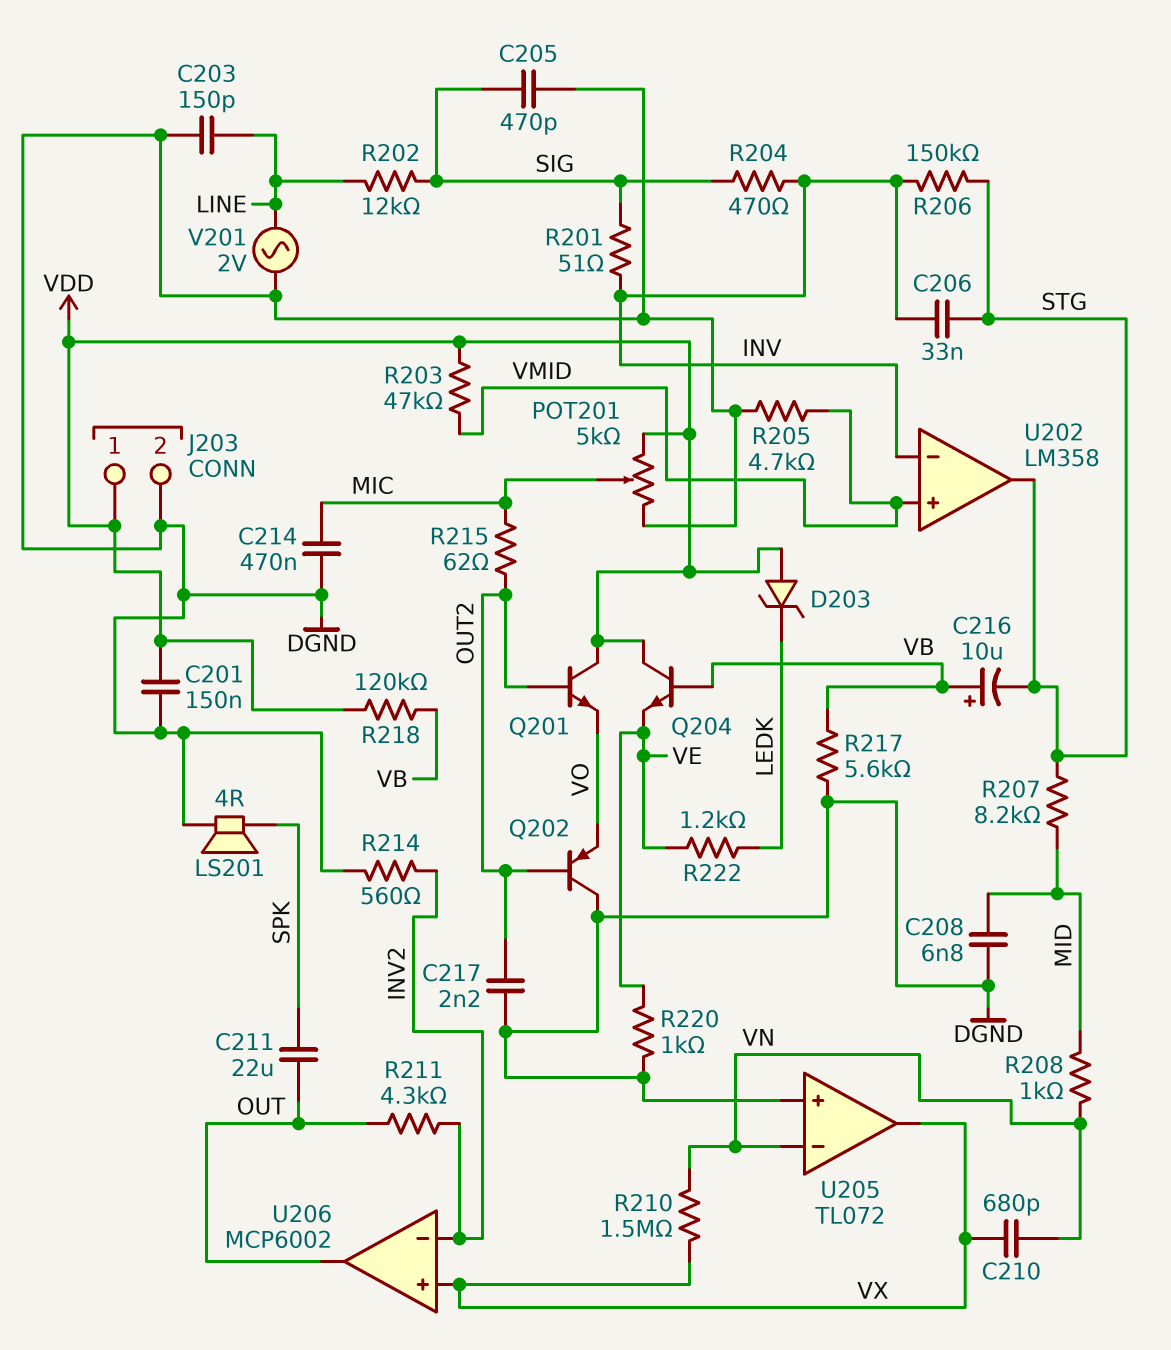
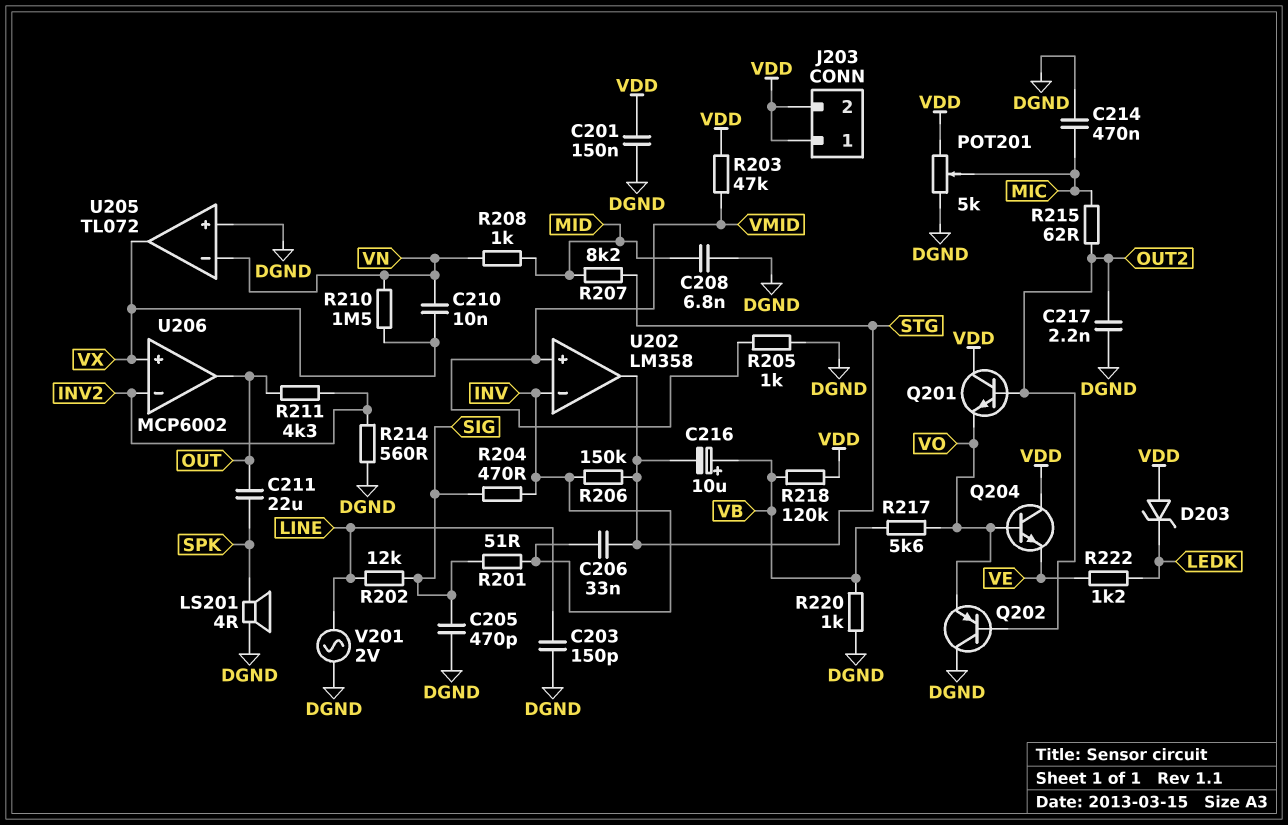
C210: 680pF (VN, VX) -> 10nF (VN, VX)
J203 pin 2: DGND -> VDD
Q204: NPN (B VB, C VDD, E VE) -> NPN (B VO, C VDD, E VE)
R205: 4.7k (DGND, VMID) -> 1k (DGND, VMID)
R217: 5.6k (DGND, VB) -> 5.6k (VB, VO)
R220: 1k (DGND, VE) -> 1k (DGND, VB)

